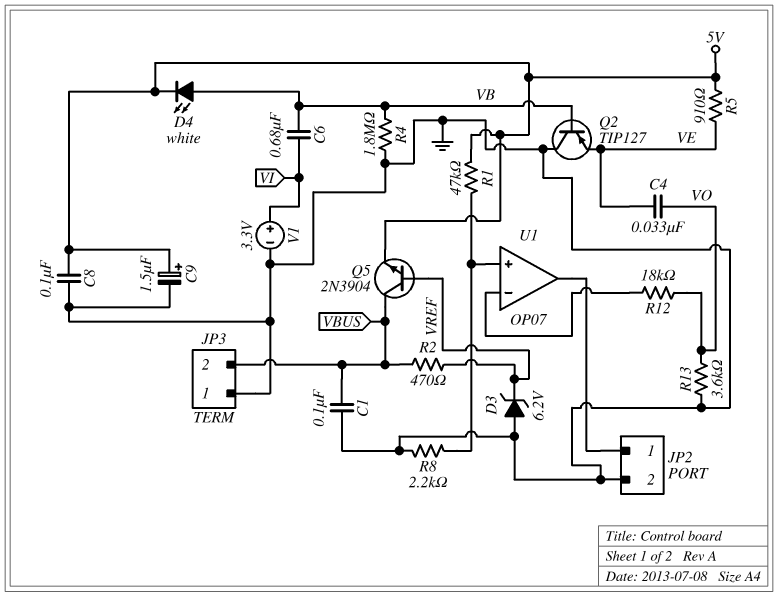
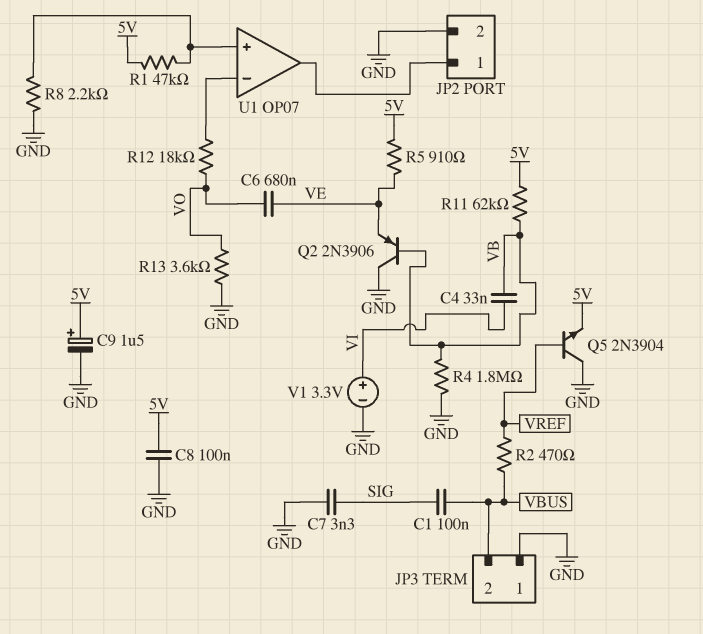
C1: 100nF (GND, VBUS) -> 100nF (SIG, VBUS)
C4: 33nF (VE, VO) -> 33nF (VB, VI)
C6: 680nF (VB, VI) -> 680nF (VE, VO)
C7: none -> 3.3nF (GND, SIG)
D3: zener 6.2V (A GND, K VREF) -> none
D4: LED white (A VB, K 5V) -> none
Q2: PNP TIP127 (B VB, C GND, E VE) -> PNP 2N3906 (B VB, C GND, E VE)
Q5: NPN 2N3904 (B VREF, C VBUS, E 5V) -> NPN 2N3904 (B VREF, C GND, E 5V)
R11: none -> 62k (5V, VB)

